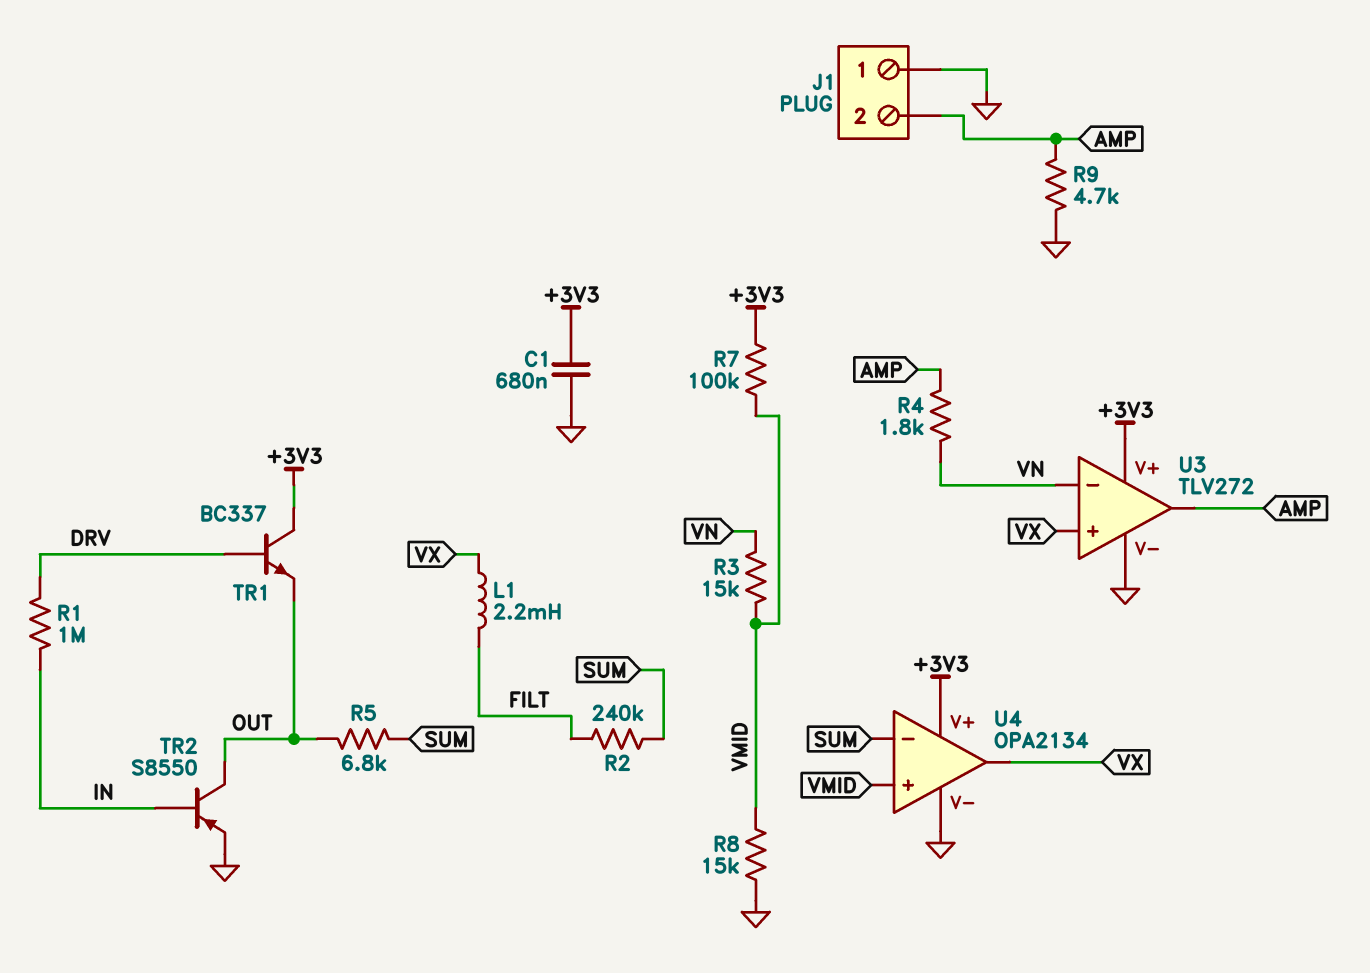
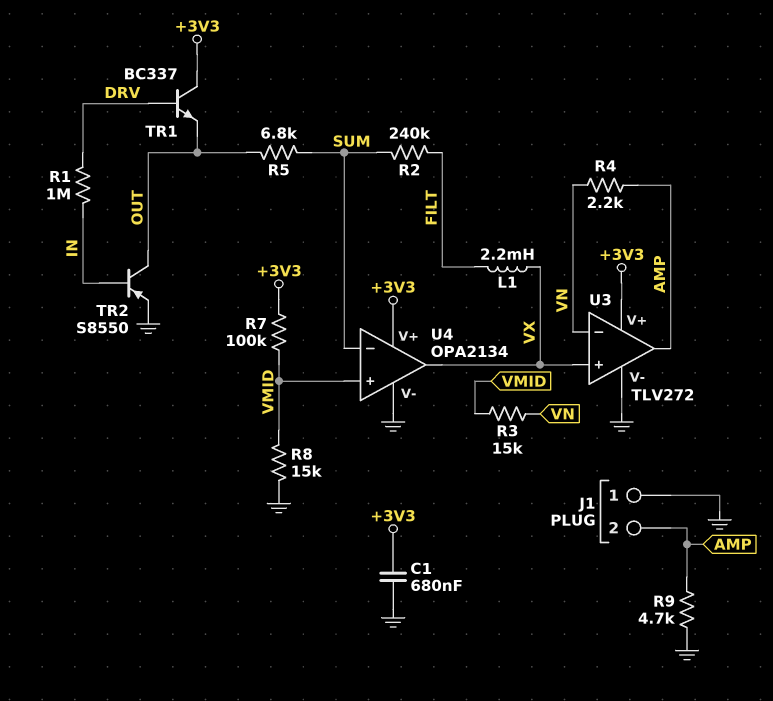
R4: 1.8k (AMP, VN) -> 2.2k (AMP, VN)

